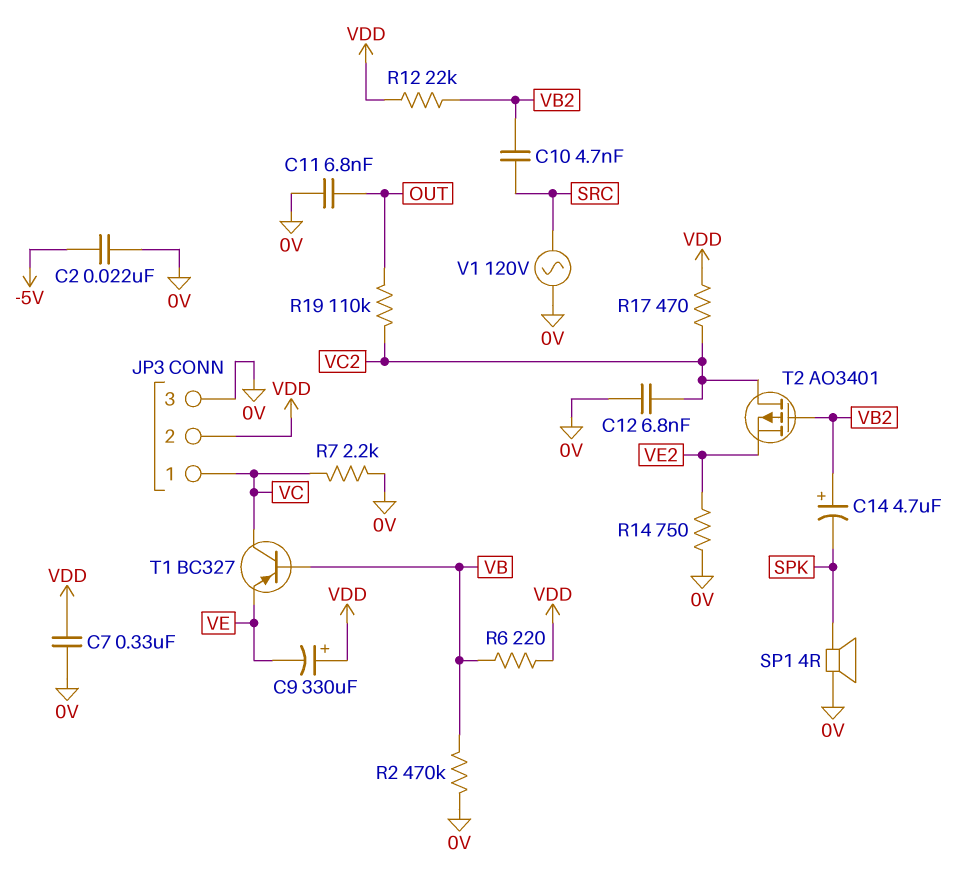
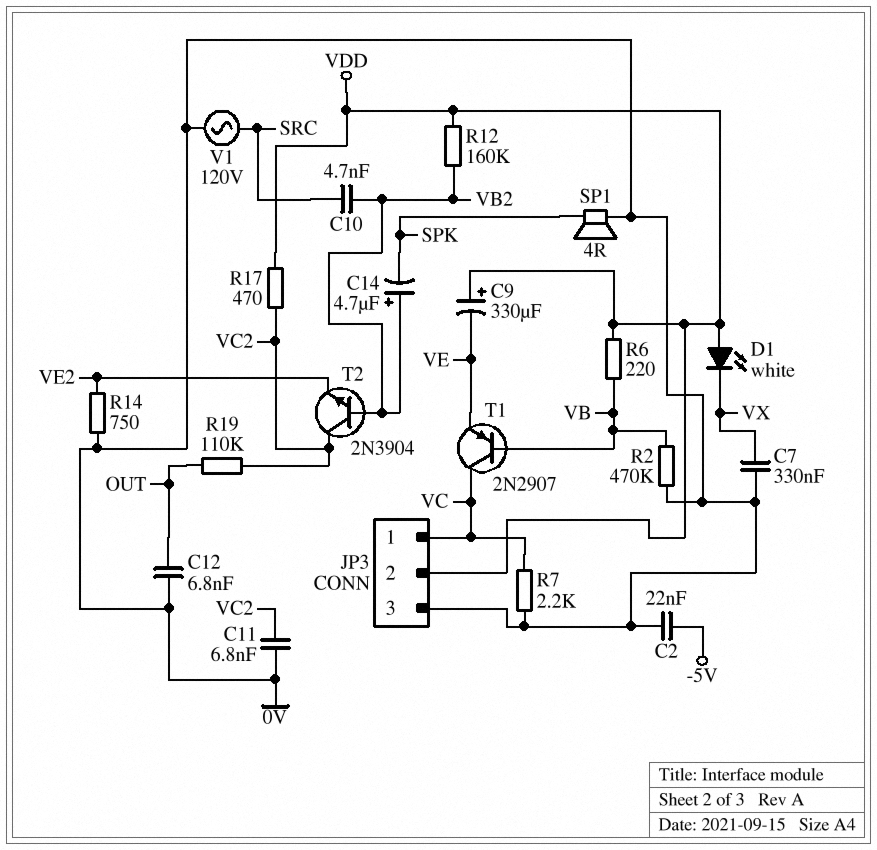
C7: 330nF (0V, VDD) -> 330nF (0V, VX)
C11: 6.8nF (0V, OUT) -> 6.8nF (0V, VC2)
C12: 6.8nF (0V, VC2) -> 6.8nF (0V, OUT)
D1: none -> LED white (A VDD, K VX)
R12: 22k (VB2, VDD) -> 160k (VB2, VDD)
T1: PNP BC327 (B VB, C VC, E VE) -> PNP 2N2907 (B VB, C VC, E VE)
T2: PMOS AO3401 (G VB2, D VC2, S VE2) -> NPN 2N3904 (B VB2, C VC2, E VE2)

